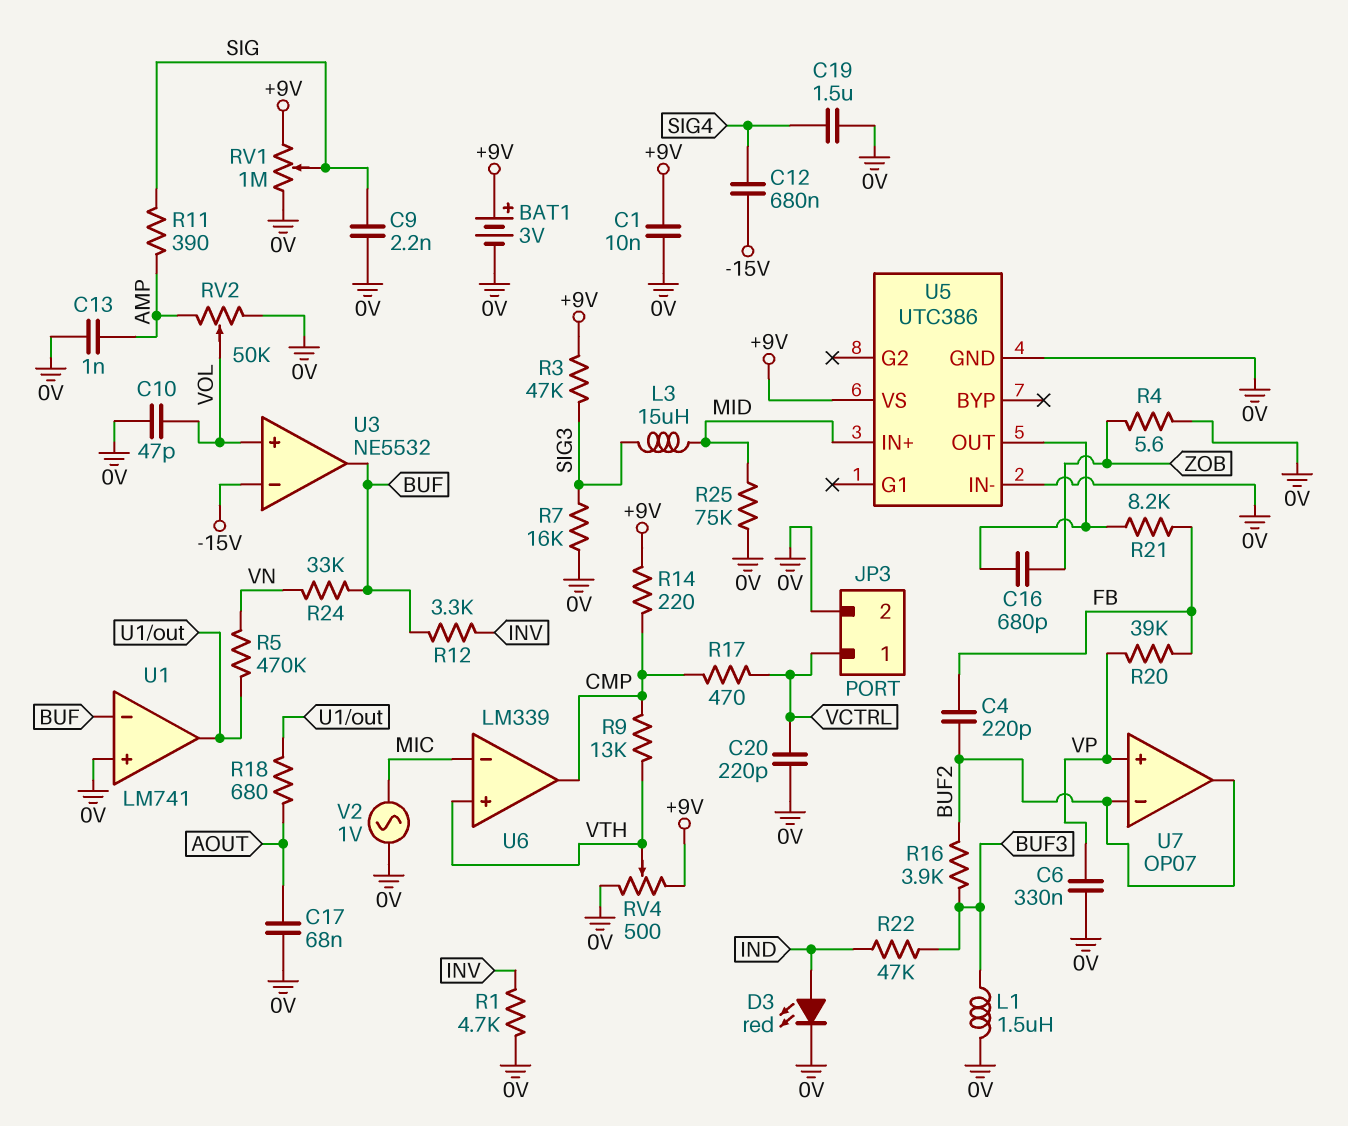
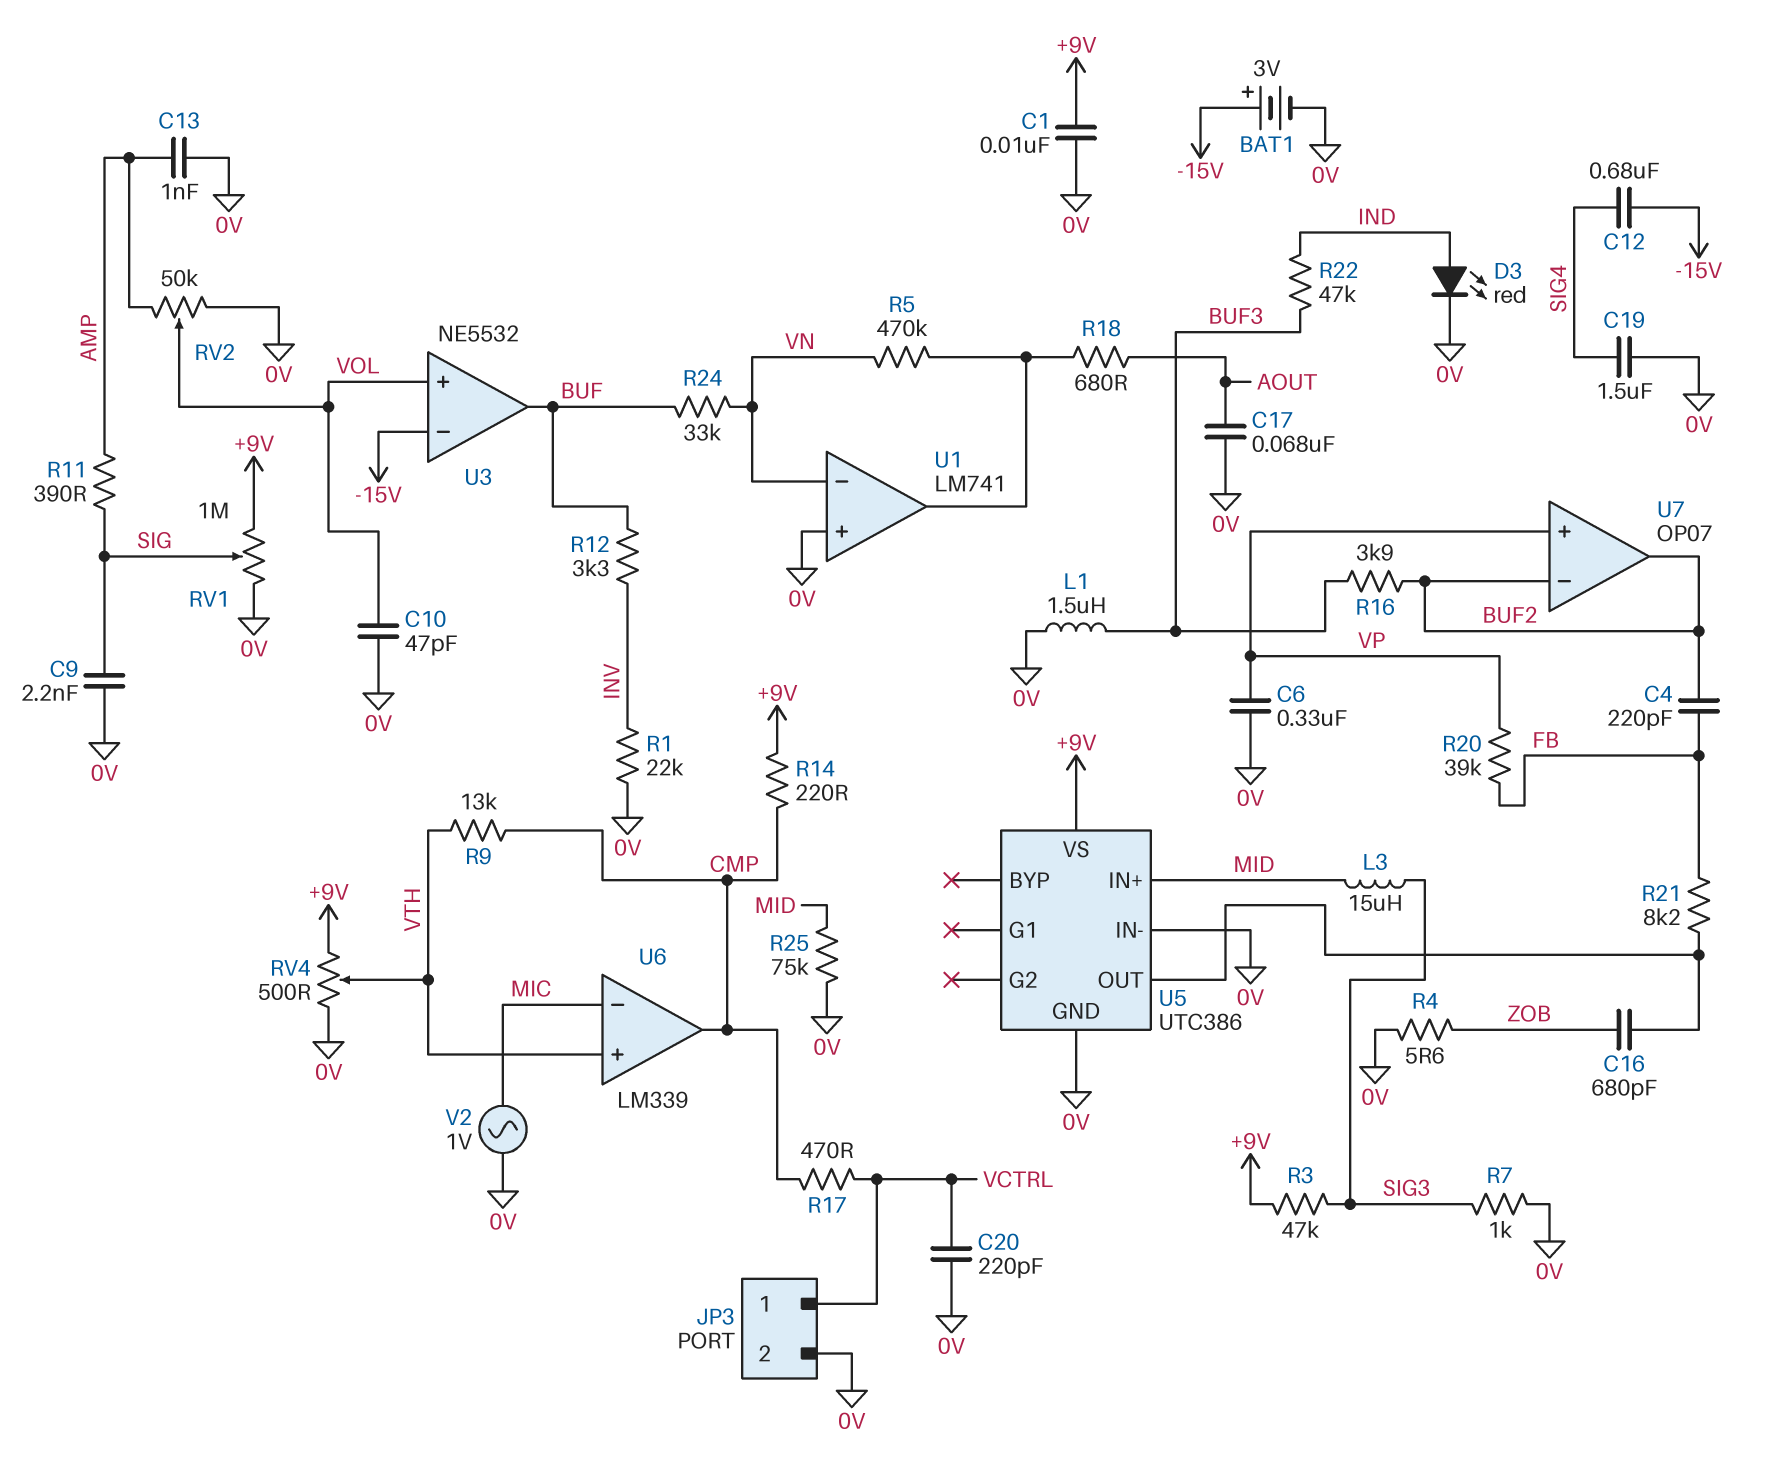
BAT1: 3V (plus +9V, minus 0V) -> 3V (plus -15V, minus 0V)
R1: 4.7k (0V, INV) -> 22k (0V, INV)
R7: 16k (0V, SIG3) -> 1k (0V, SIG3)
U1 pin in-: BUF -> VN

